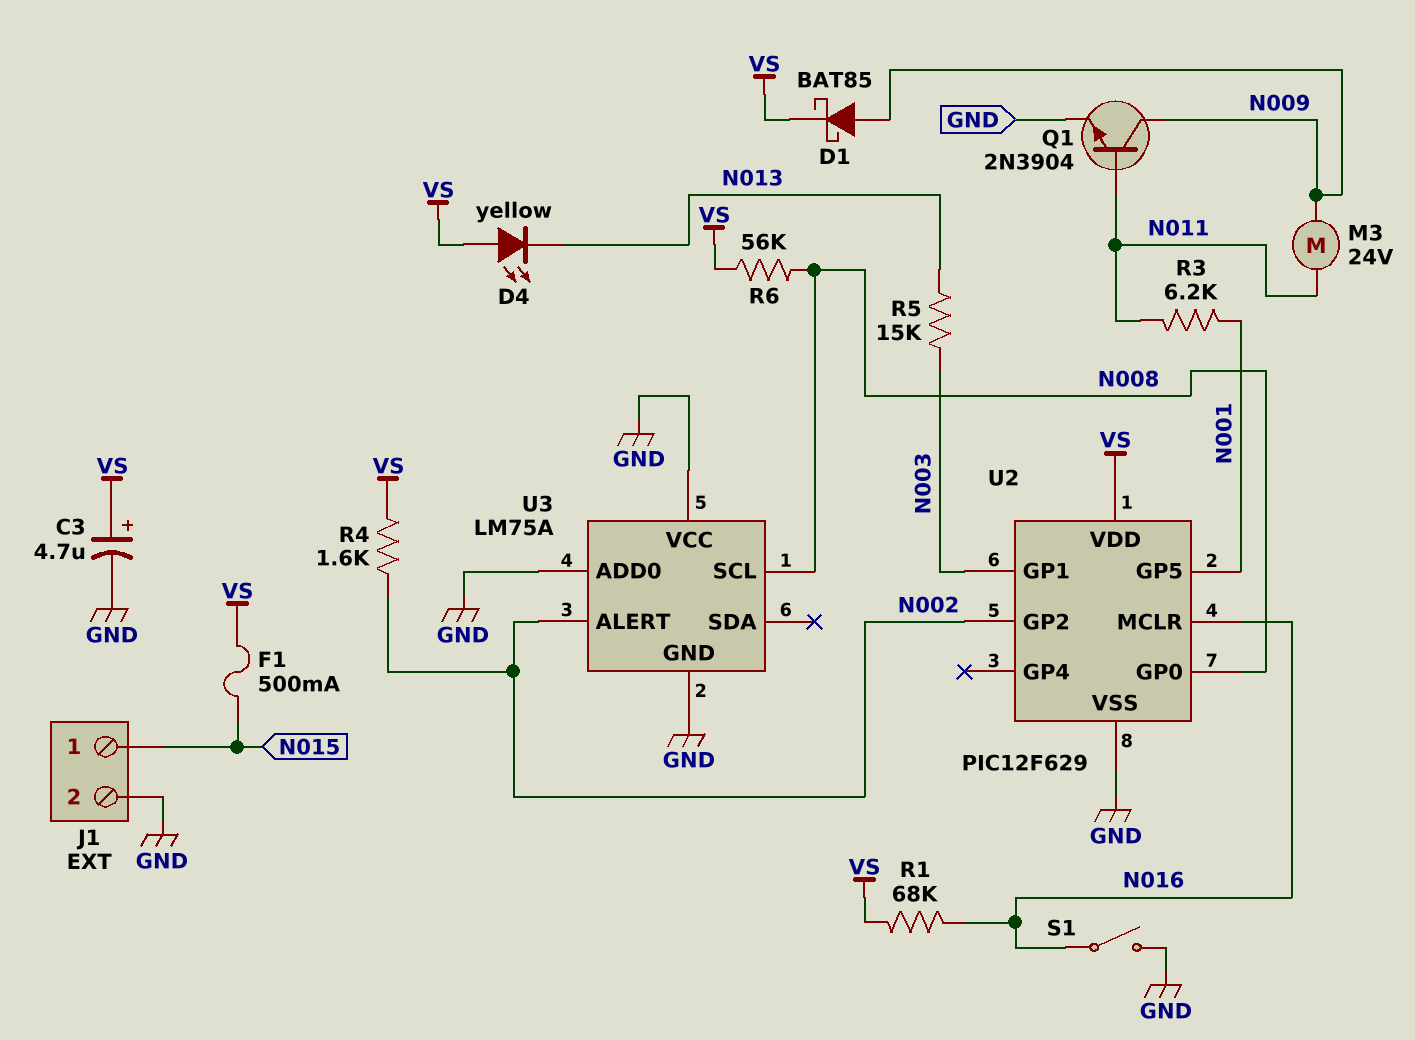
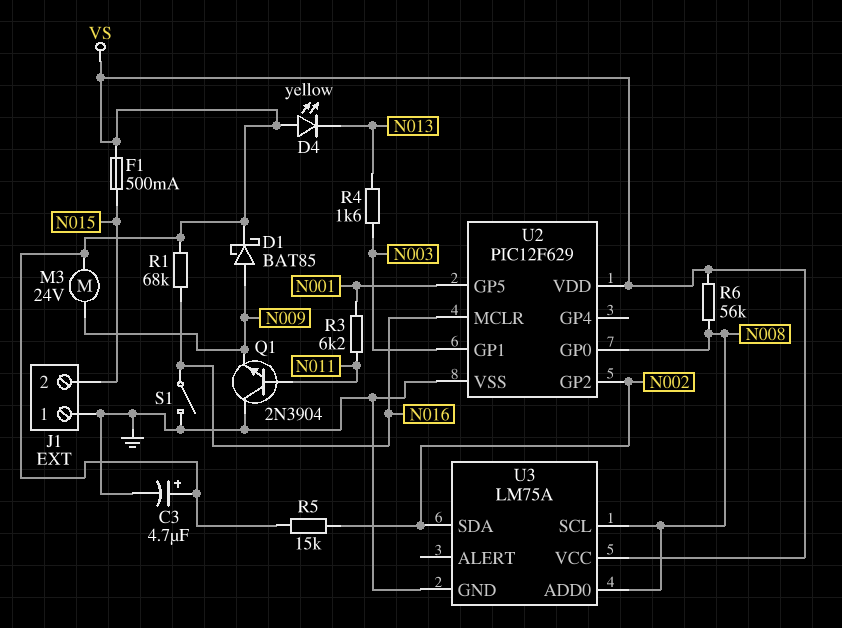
J1 pin 1: N015 -> GND
J1 pin 2: GND -> N015
M3: motor 24V (N009, N011) -> motor 24V (N009, VS)
Q1: NPN 2N3904 (B N011, C N009, E GND) -> NPN 2N3904 (B N011, C GND, E N009)
R4: 1.6k (N002, VS) -> 1.6k (N003, N013)
R5: 15k (N003, N013) -> 15k (N002, VS)
U3 pin ADD0: GND -> N008
U3 pin ALERT: N002 -> none
U3 pin SDA: none -> N002
U3 pin VCC: GND -> VS

